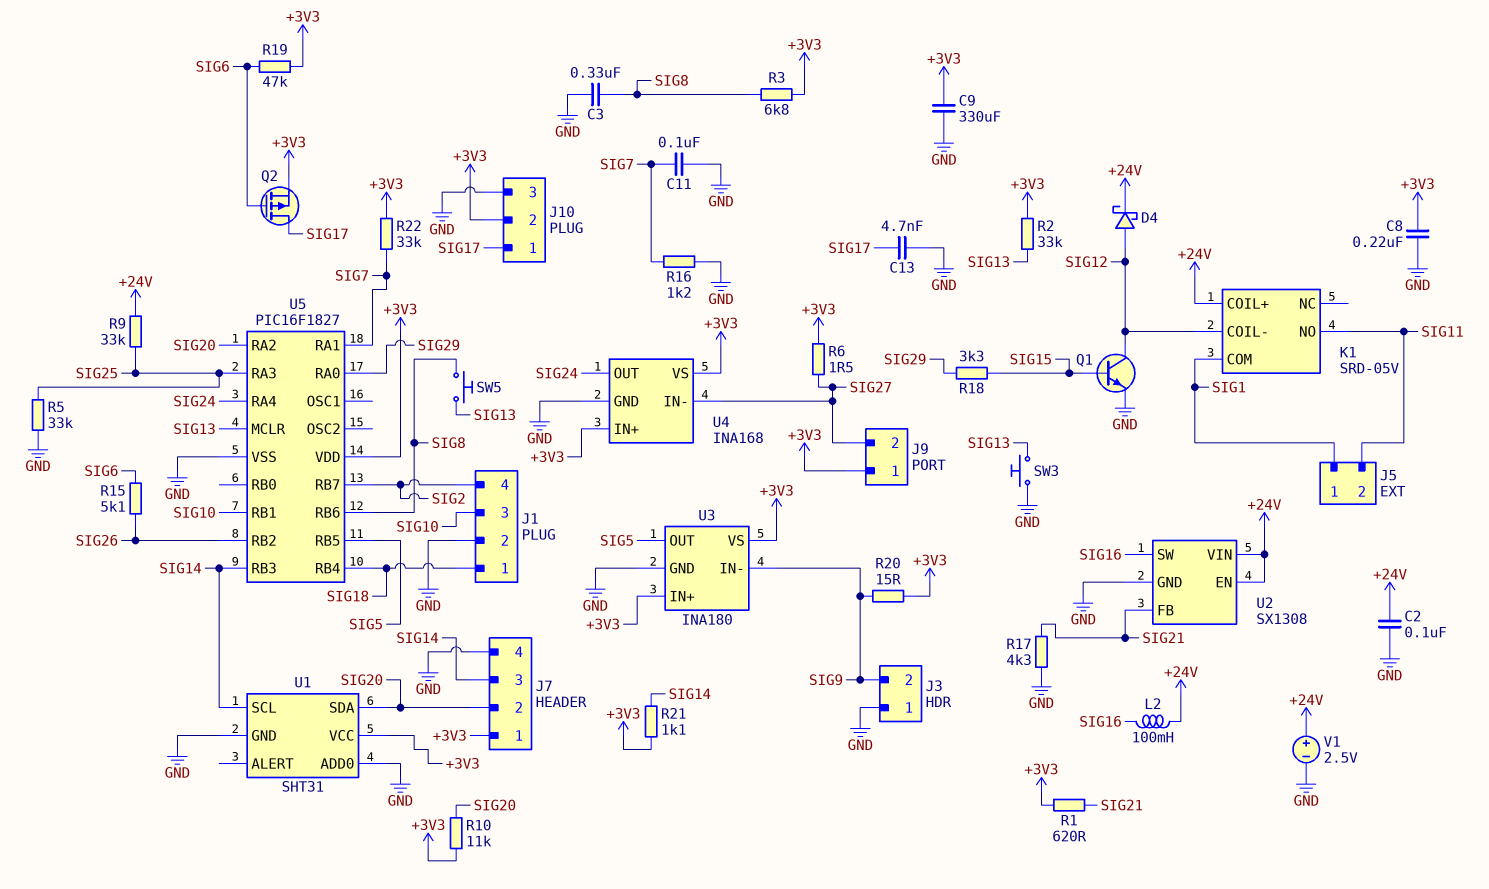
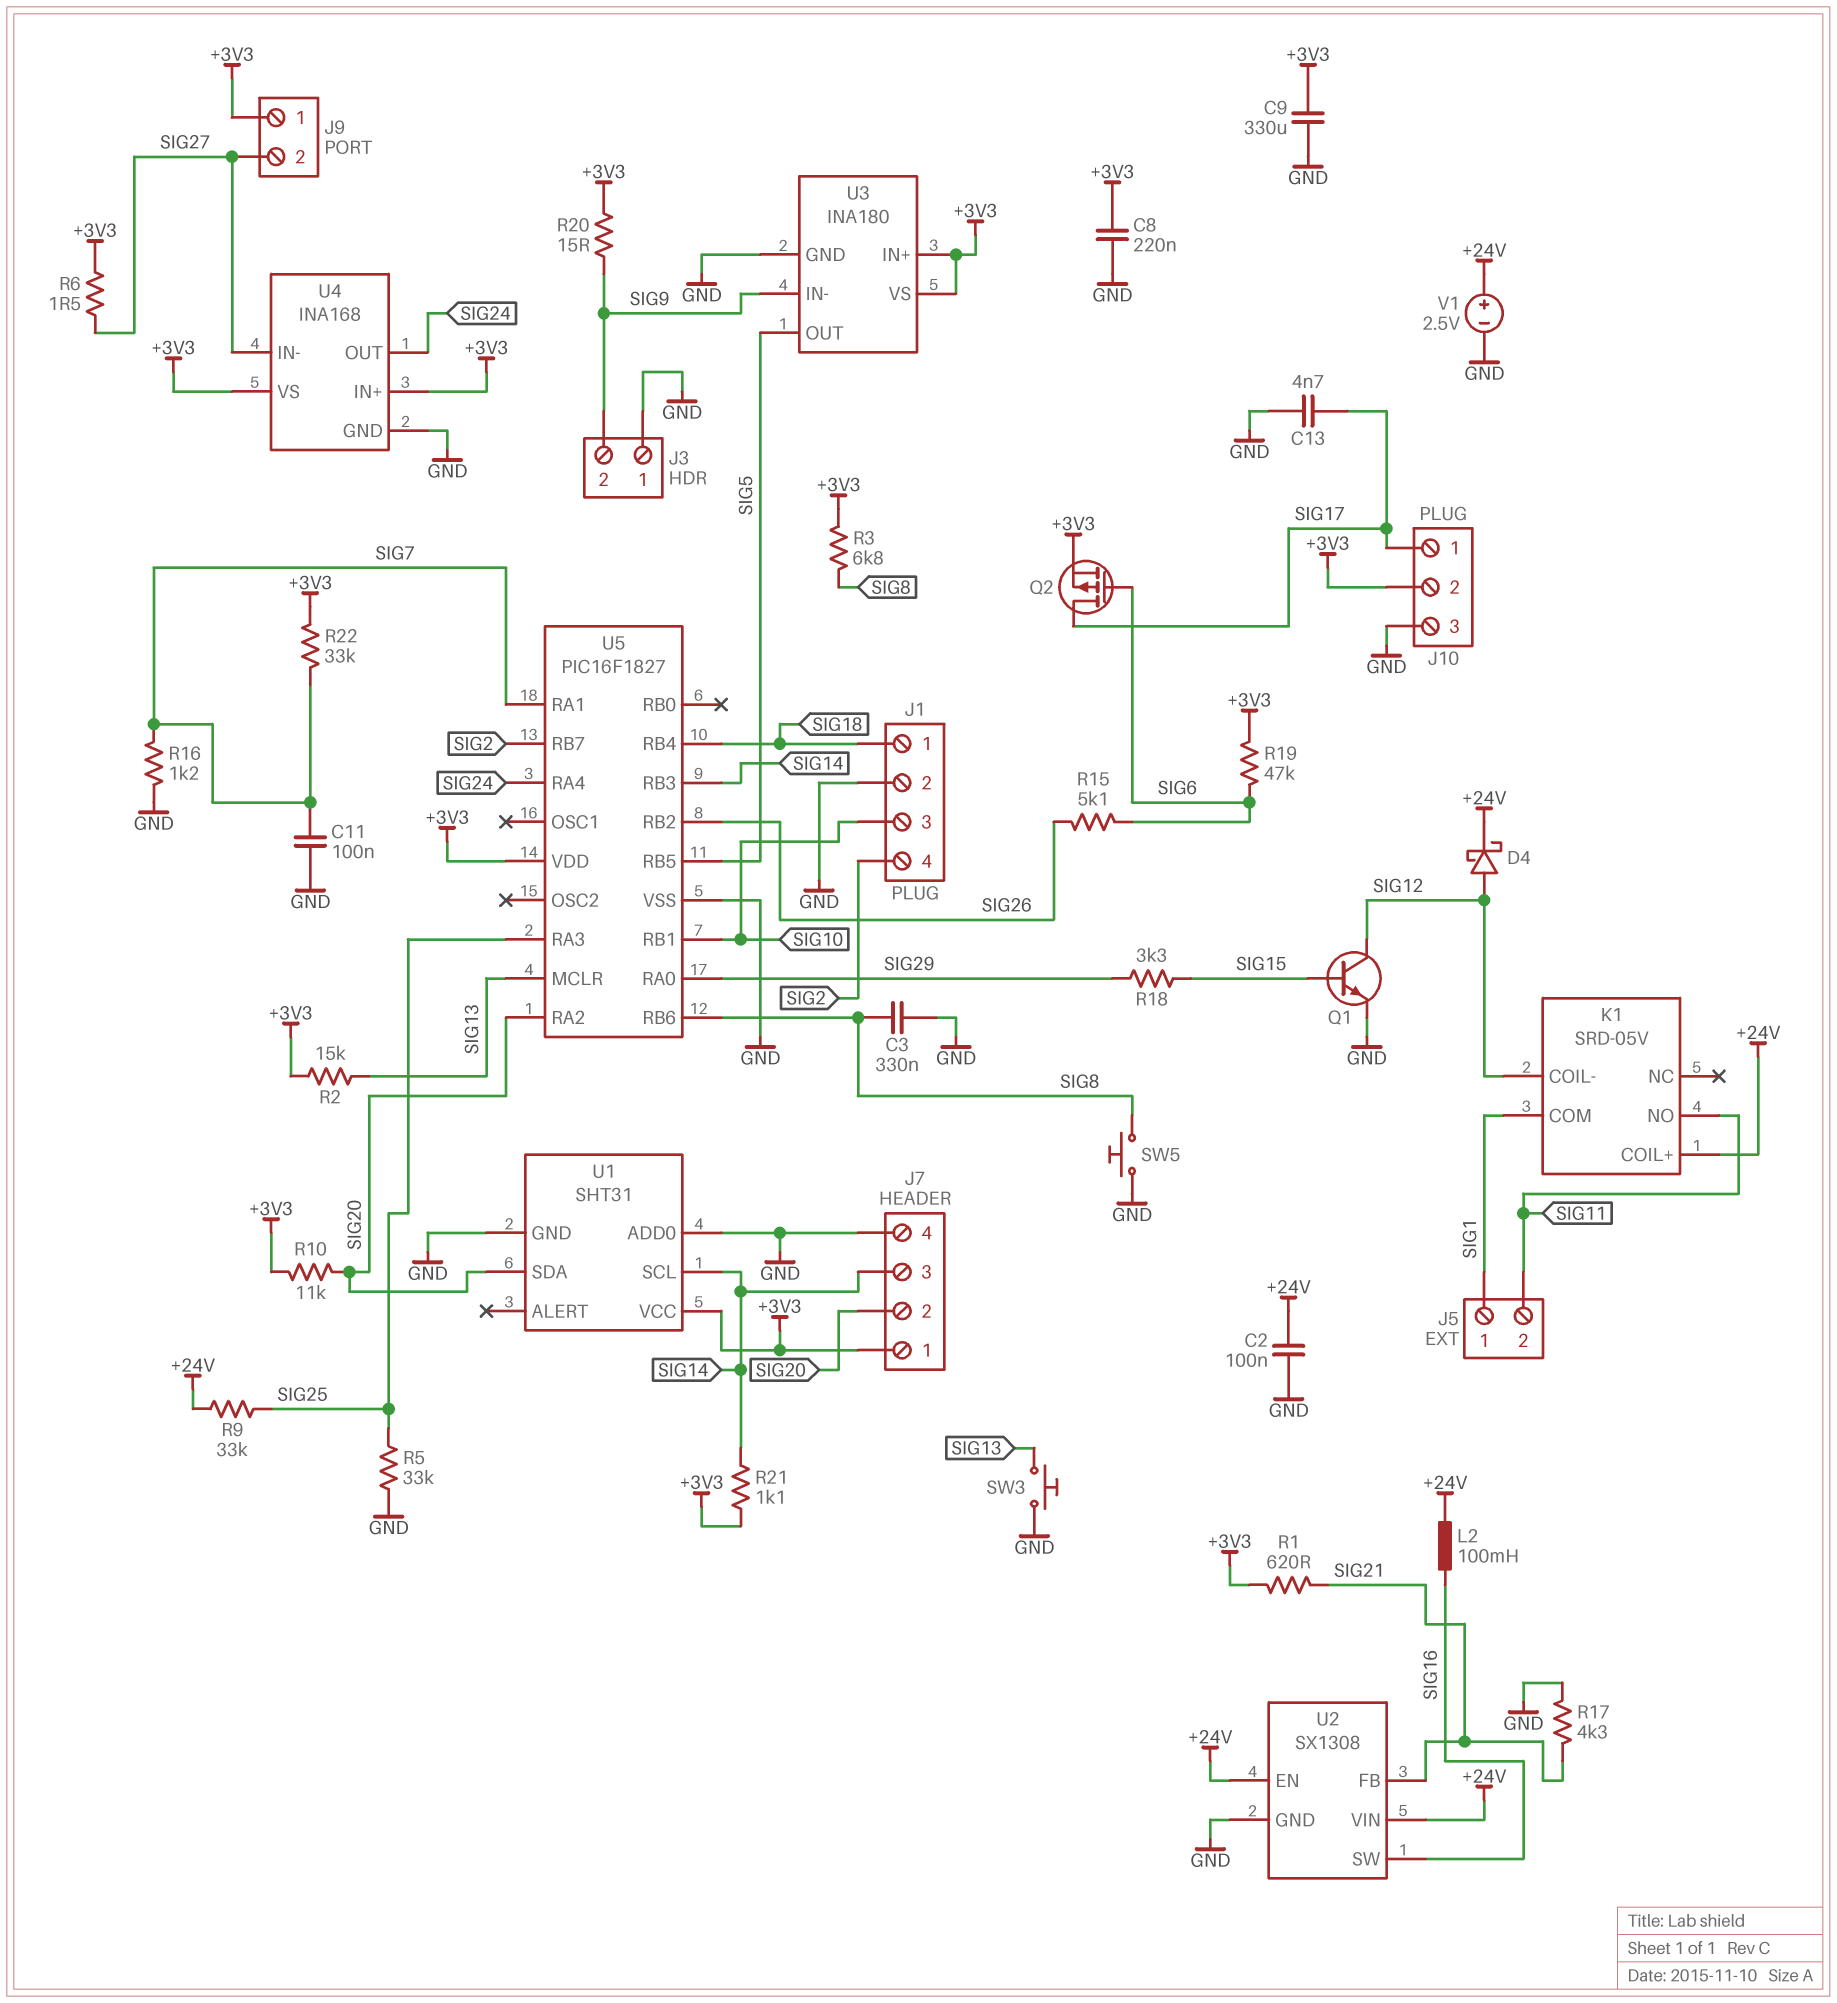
R2: 33k (+3V3, SIG13) -> 15k (+3V3, SIG13)
SW5: button (SIG8, SIG13) -> button (GND, SIG8)

